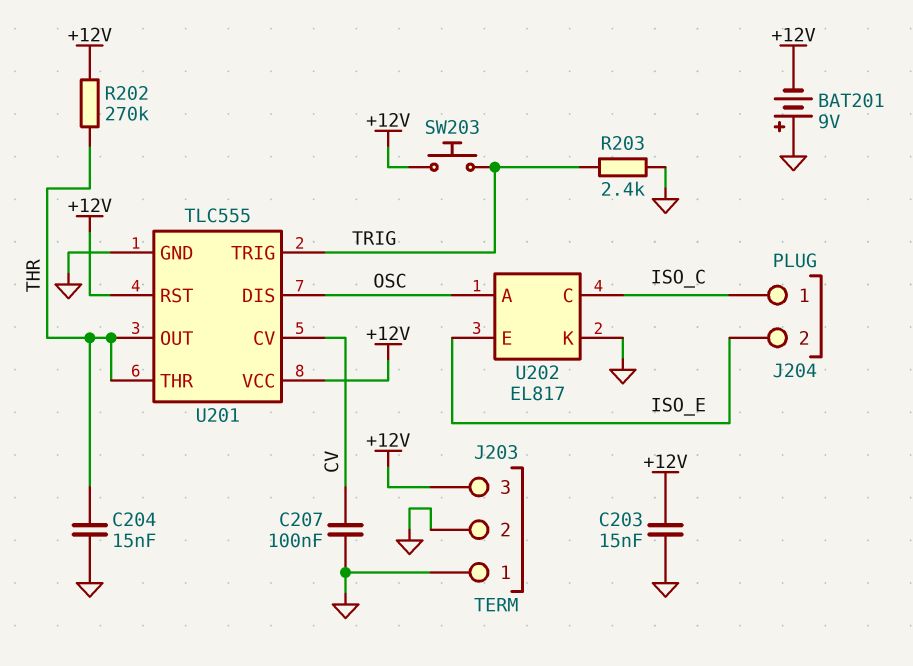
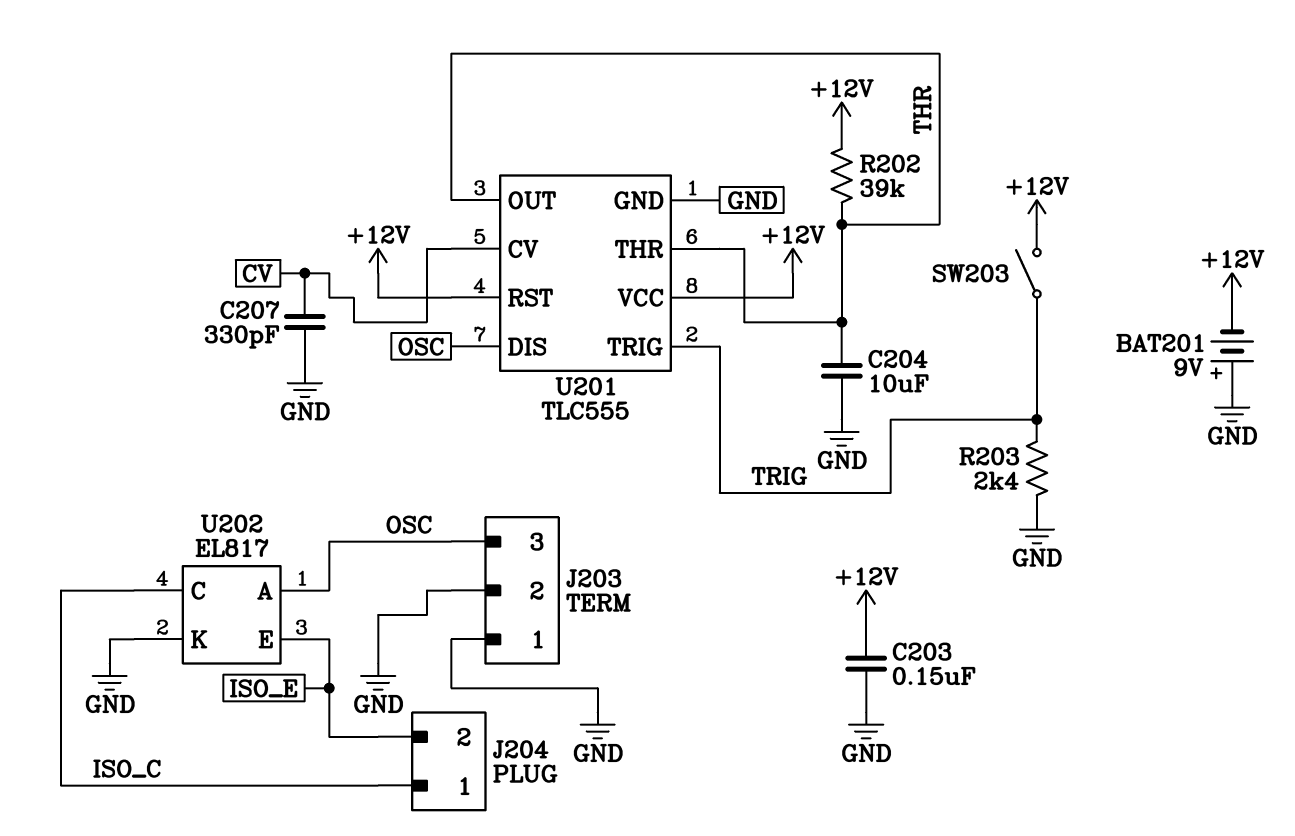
C203: 15nF (+12V, GND) -> 150nF (+12V, GND)
C204: 15nF (GND, THR) -> 10uF (GND, THR)
C207: 100nF (CV, GND) -> 330pF (CV, GND)
J203 pin 3: +12V -> OSC
R202: 270k (+12V, THR) -> 39k (+12V, THR)
SW203: button (+12V, TRIG) -> switch (+12V, TRIG)

